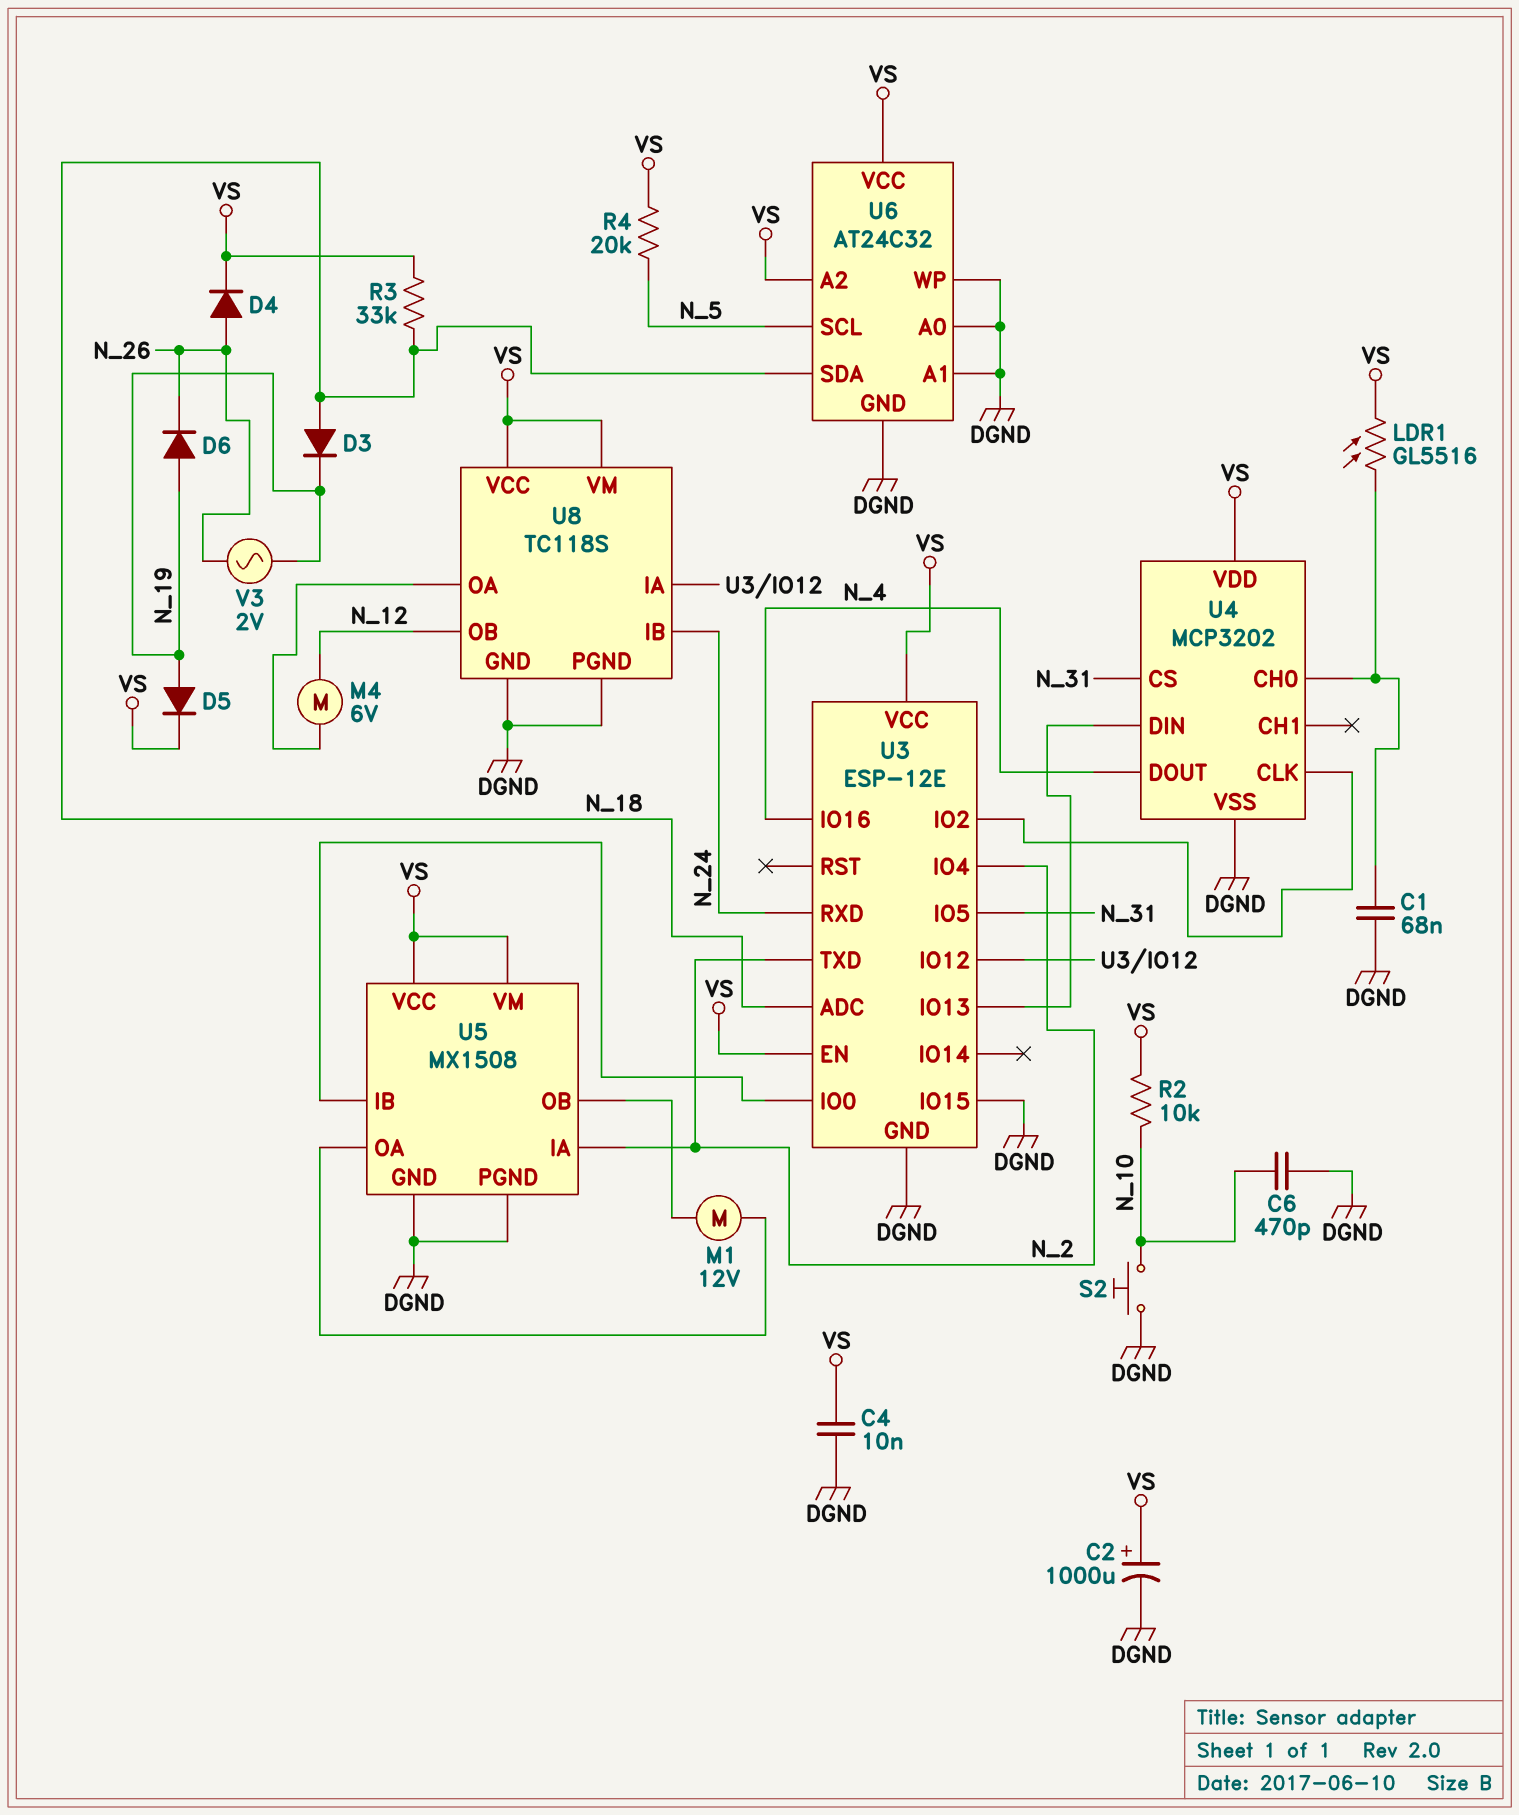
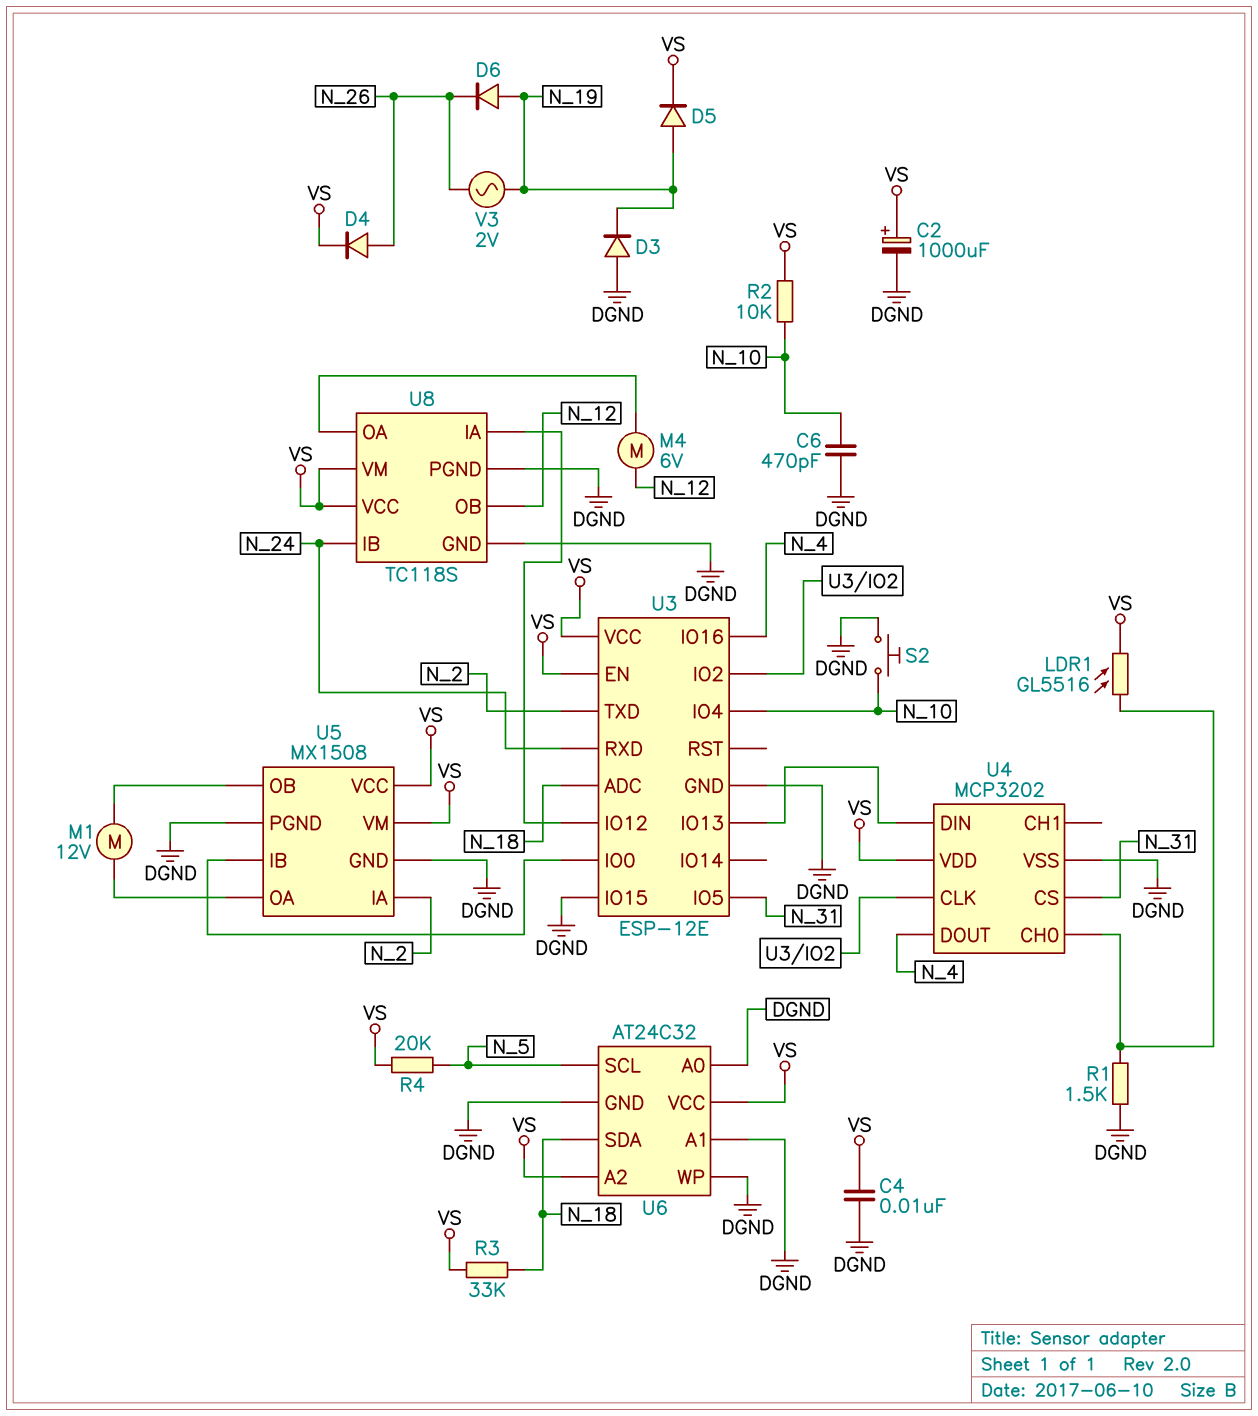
C1: 68nF (DGND, U4/CH0) -> none
D3: diode (A N_18, K N_19) -> diode (A DGND, K N_19)
R1: none -> 1.5k (DGND, U4/CH0)
U3 pin IO4: N_2 -> N_10

